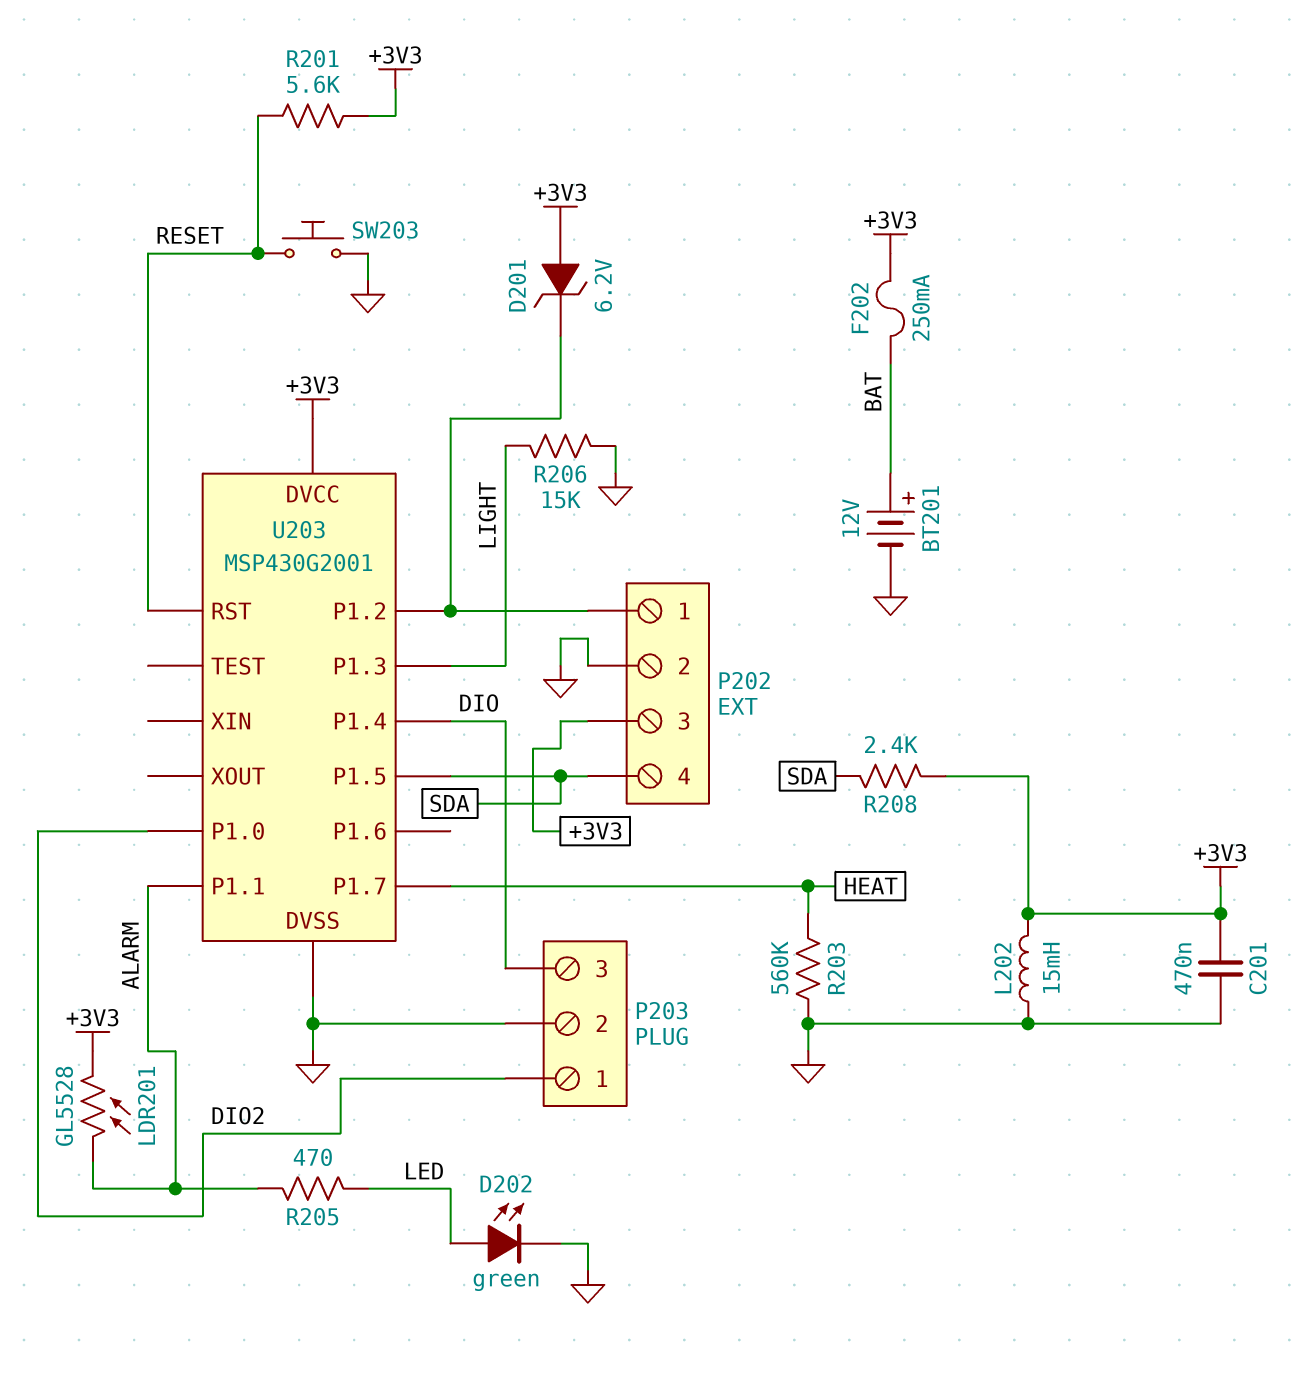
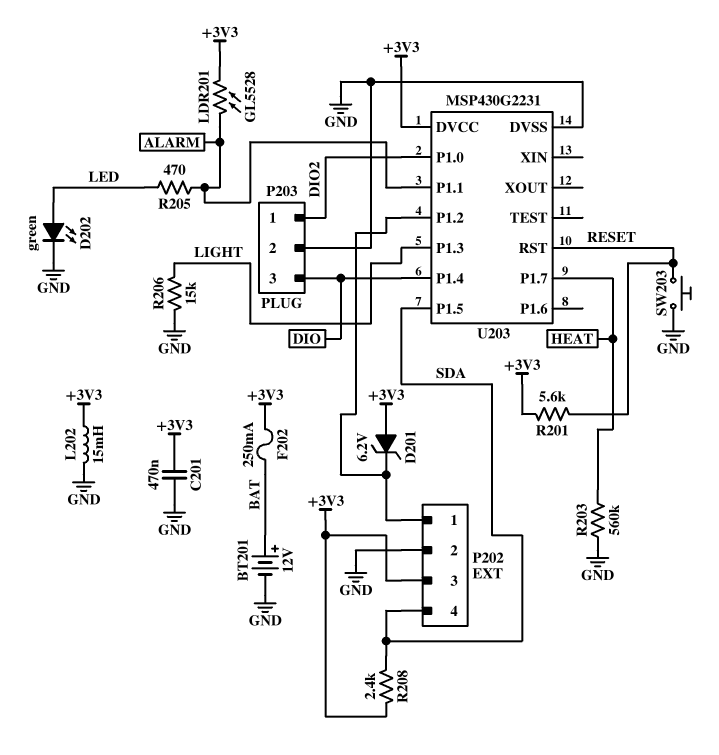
U203: MSP430G2001 -> MSP430G2231

